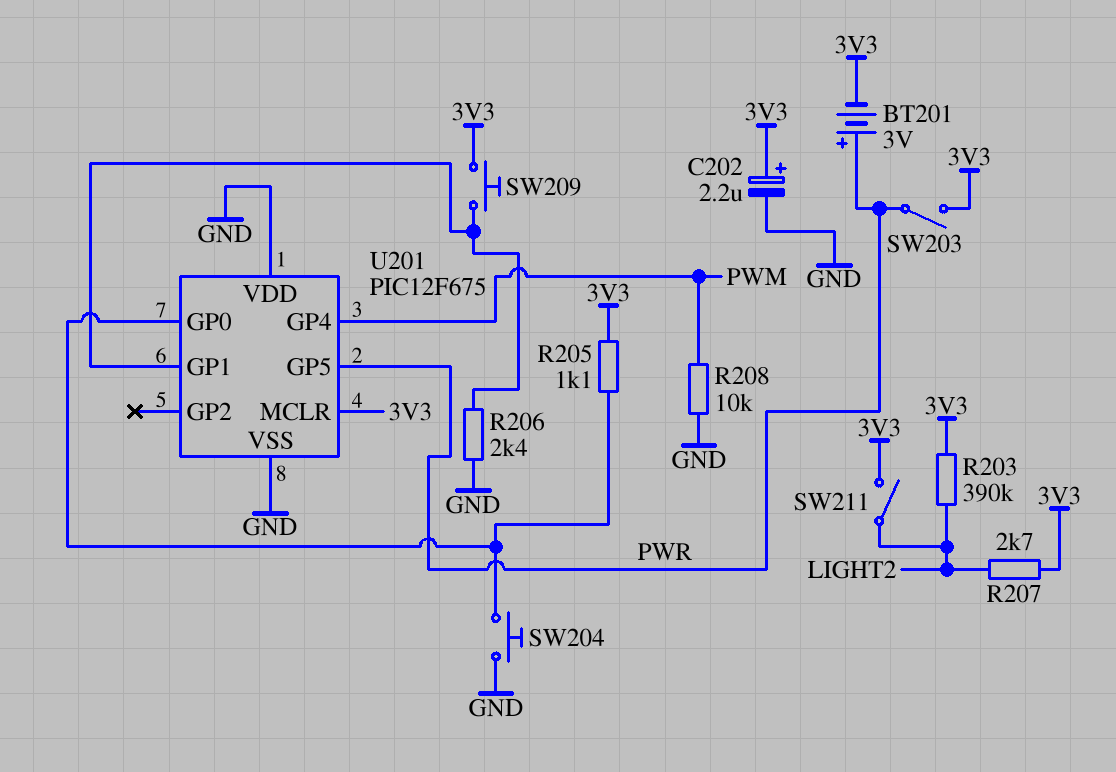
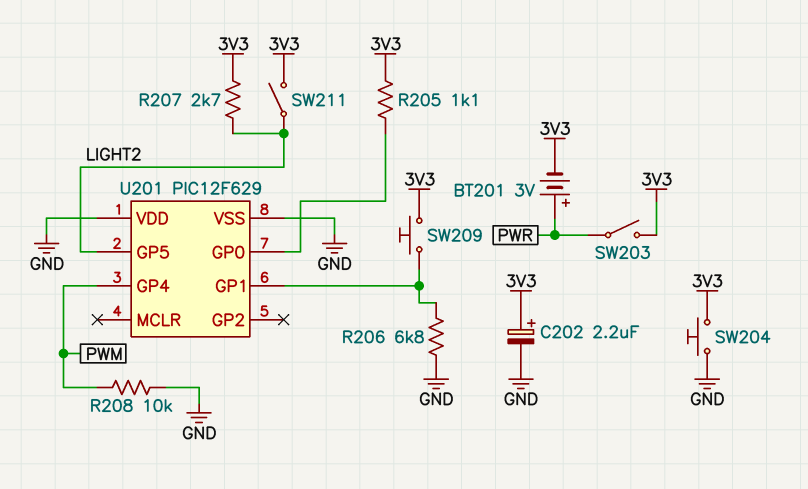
R203: 390k (3V3, LIGHT2) -> none
R206: 2.4k (GND, U201/GP1) -> 6.8k (GND, U201/GP1)
SW204: button (GND, U201/GP0) -> button (3V3, GND)
U201: PIC12F675 -> PIC12F629
U201 pin GP5: PWR -> LIGHT2
U201 pin MCLR: 3V3 -> none

